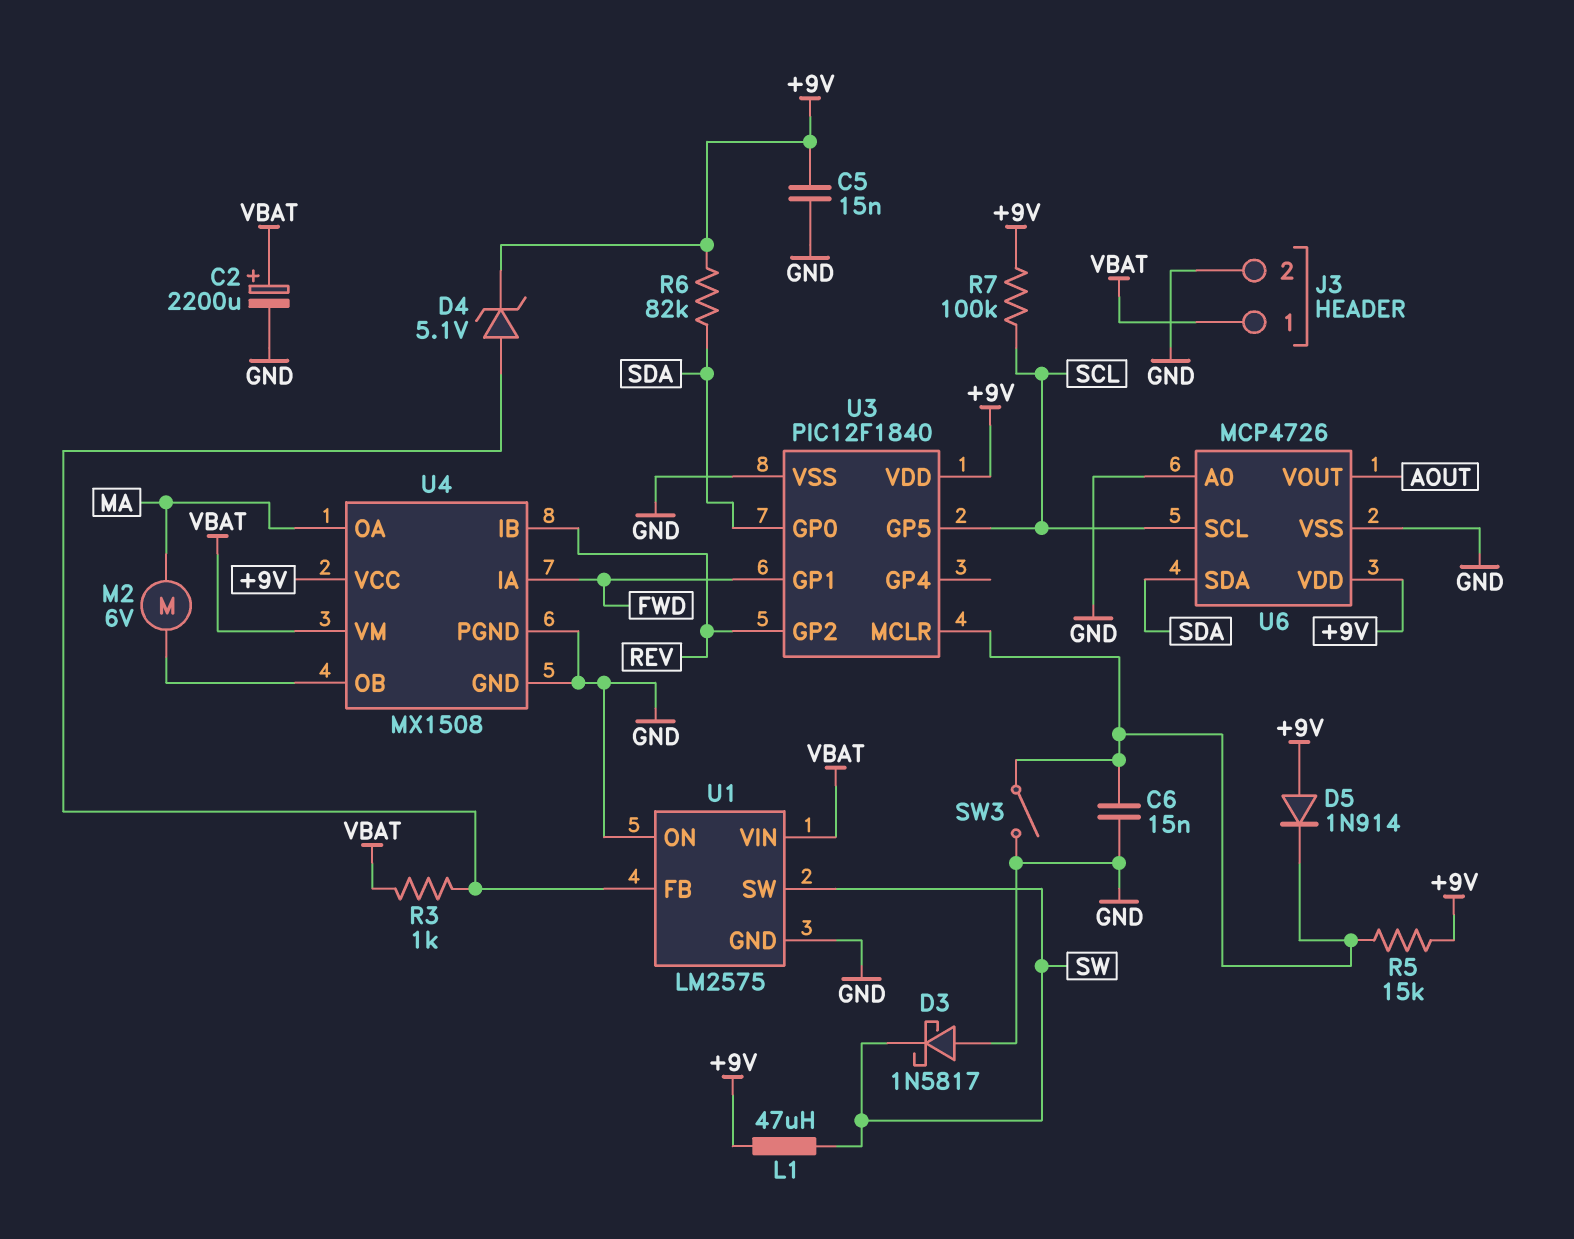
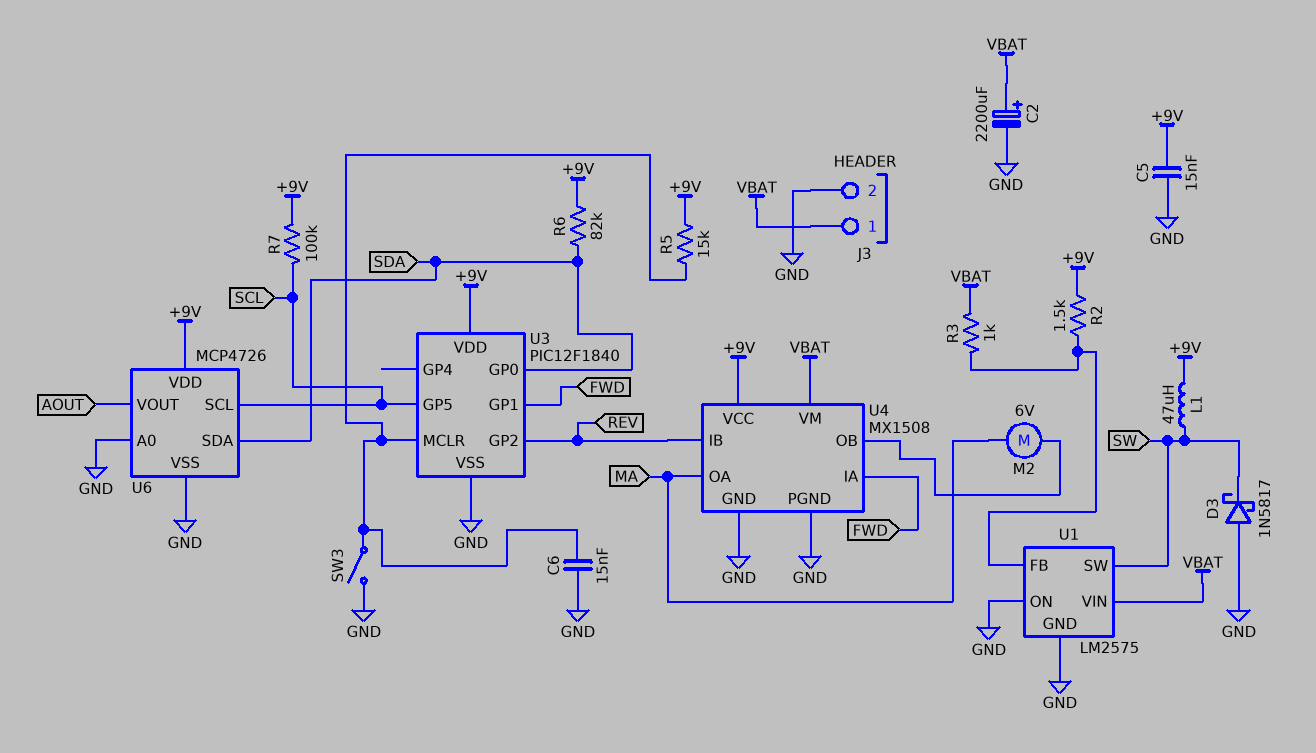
D4: zener 5.1V (A U1/FB, K +9V) -> none
D5: diode 1N914 (A +9V, K U3/MCLR) -> none
R2: none -> 1.5k (+9V, U1/FB)

